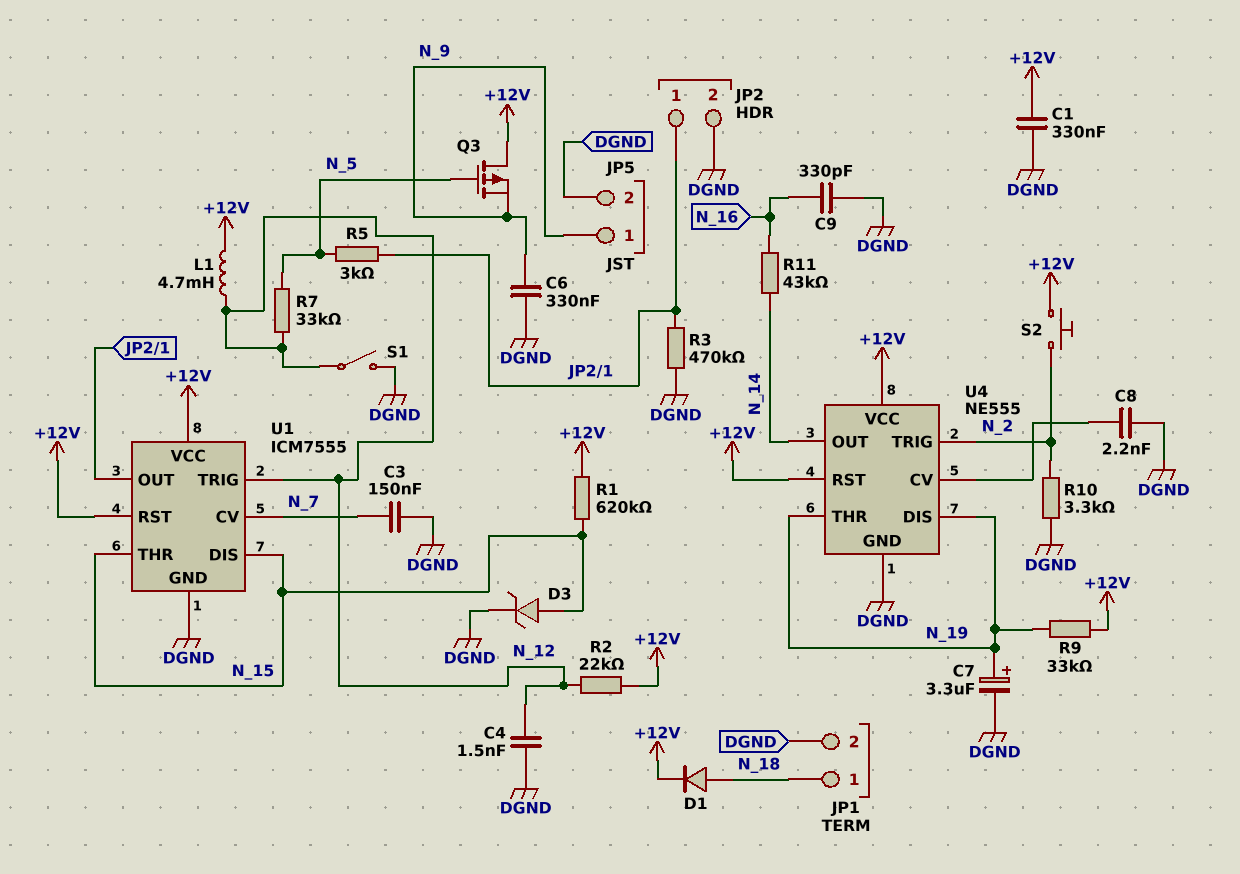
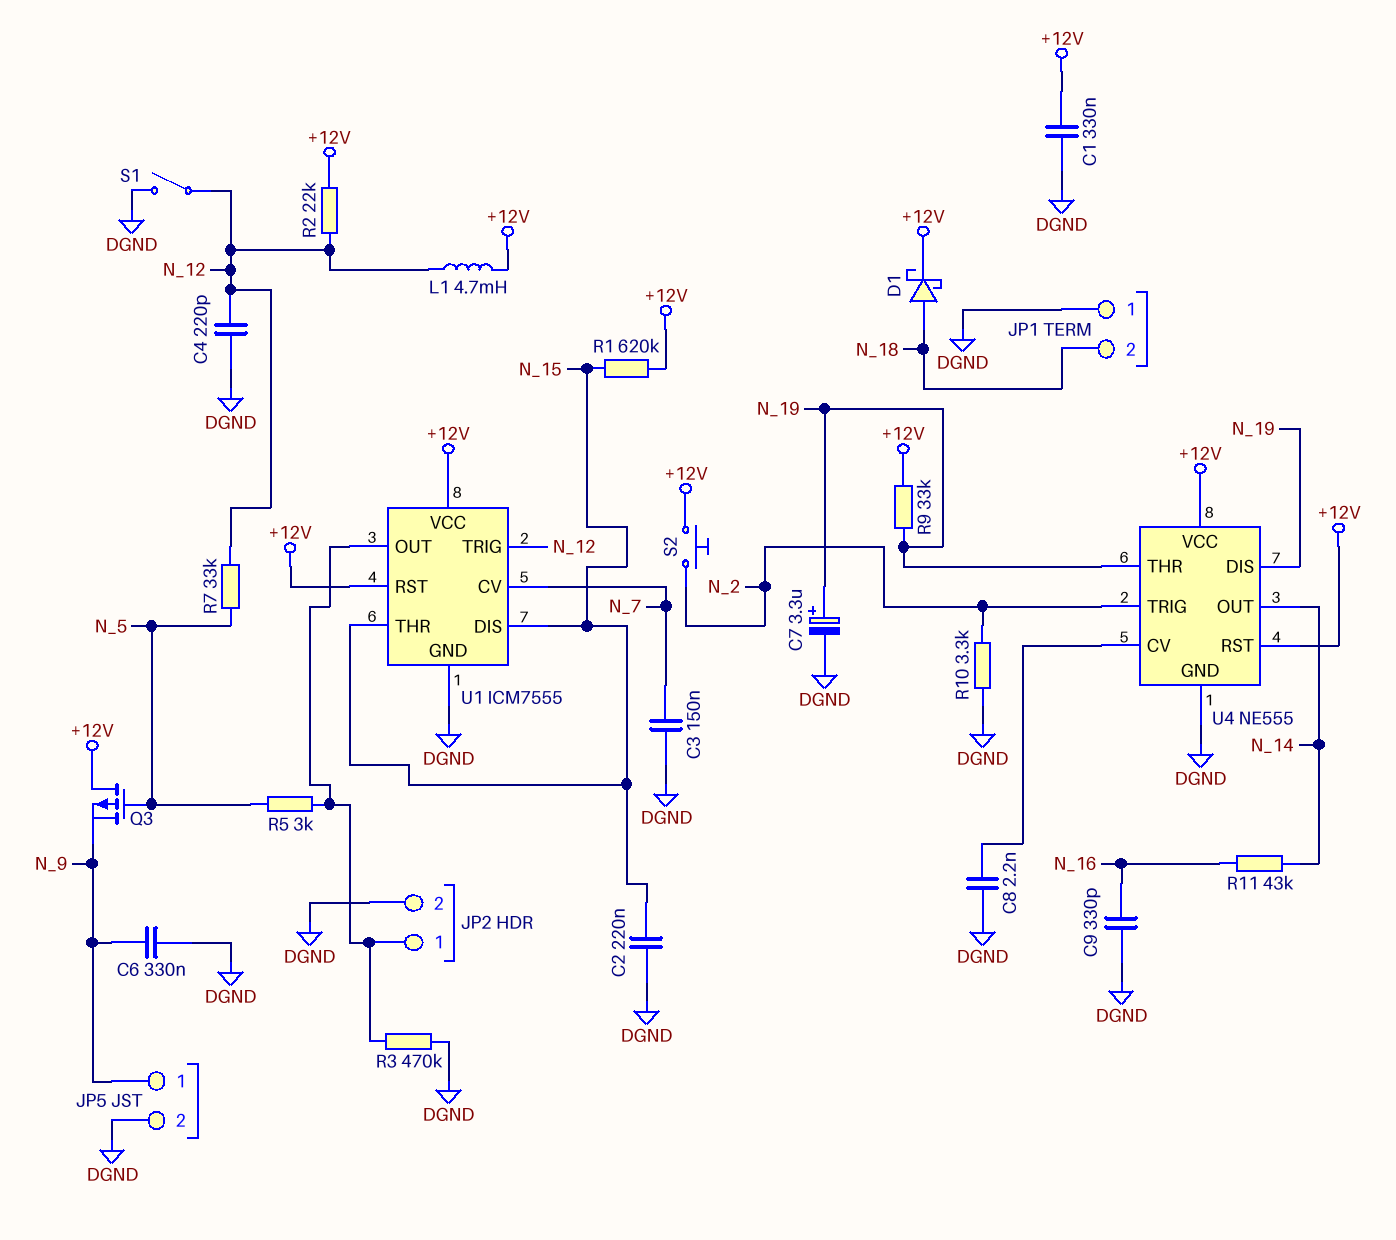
C2: none -> 220nF (DGND, N_15)
C4: 1.5nF (DGND, N_12) -> 220pF (DGND, N_12)
D1: diode (A N_18, K +12V) -> schottky (A N_18, K +12V)
D3: zener (A N_15, K DGND) -> none
JP1 pin 1: N_18 -> DGND
JP1 pin 2: DGND -> N_18

